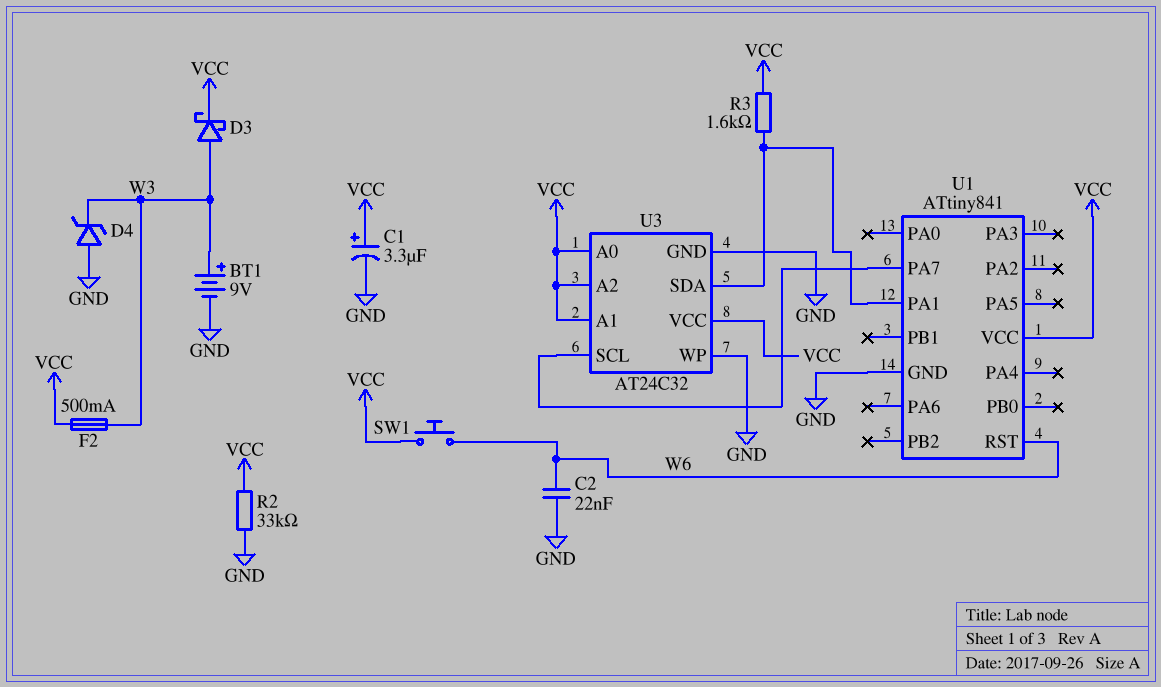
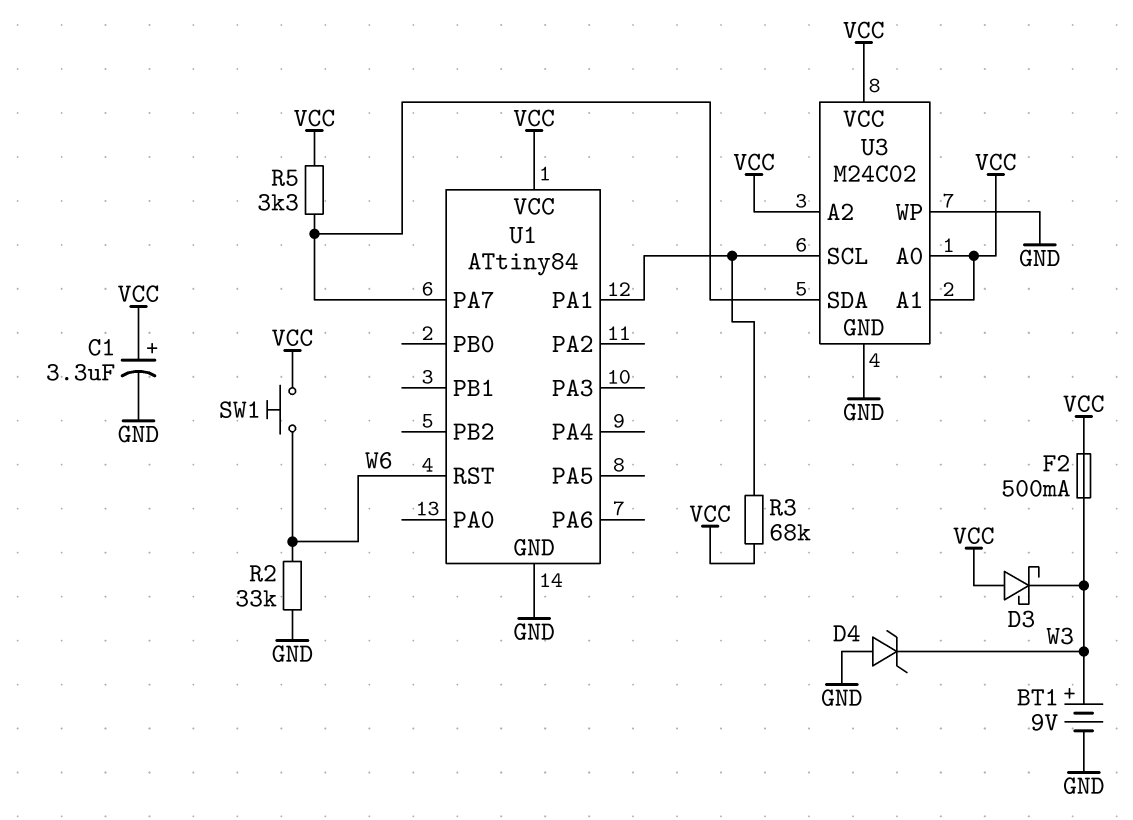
C2: 22nF (GND, W6) -> none
D3: schottky (A W3, K VCC) -> schottky (A VCC, K W3)
R2: 33k (GND, VCC) -> 33k (GND, W6)
R3: 1.6k (U1/PA1, VCC) -> 68k (U1/PA1, VCC)
R5: none -> 3.3k (U1/PA7, VCC)
U1: ATtiny841 -> ATtiny84
U3: AT24C32 -> M24C02
U3 pin SCL: U1/PA7 -> U1/PA1
U3 pin SDA: U1/PA1 -> U1/PA7

